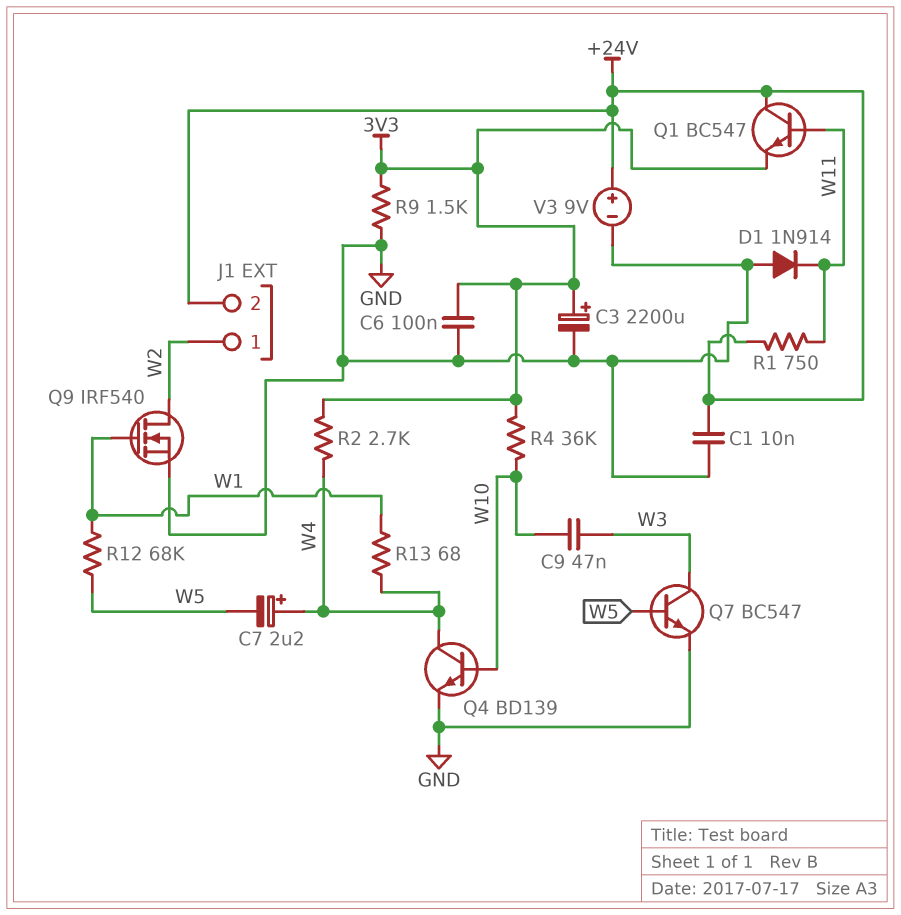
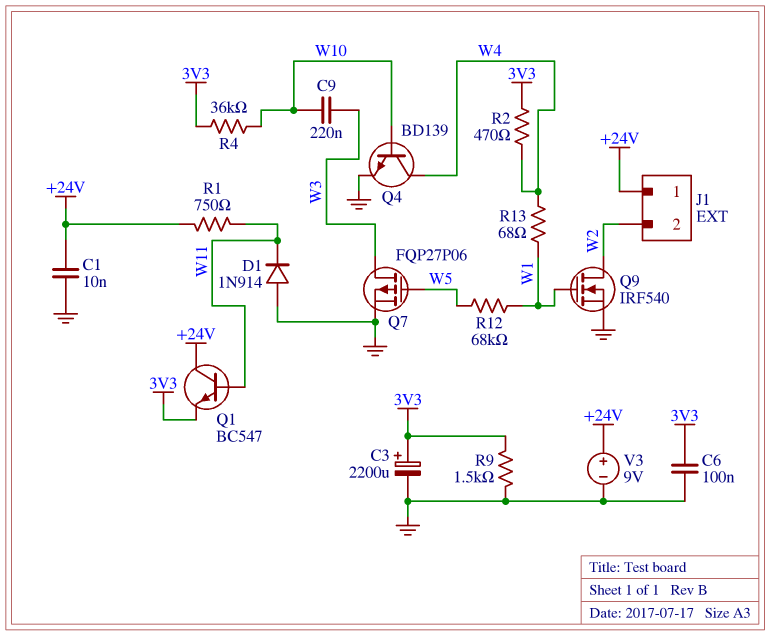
C7: 2.2uF (plus W4, minus W5) -> none
C9: 47nF (W3, W10) -> 220nF (W3, W10)
J1 pin 1: W2 -> +24V
J1 pin 2: +24V -> W2
Q7: NPN BC547 (B W5, C W3, E GND) -> PMOS FQP27P06 (G W5, D W3, S GND)
R2: 2.7k (3V3, W4) -> 470 (3V3, W4)

